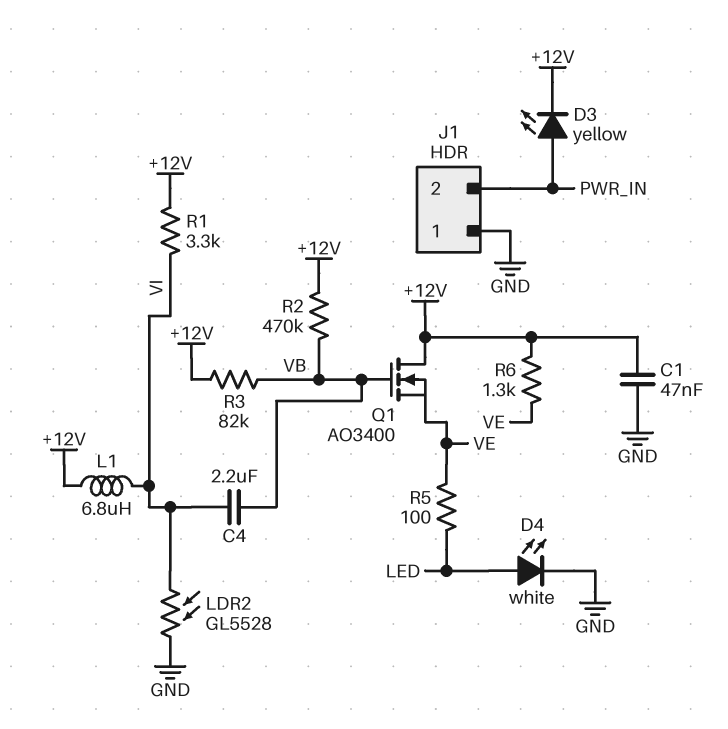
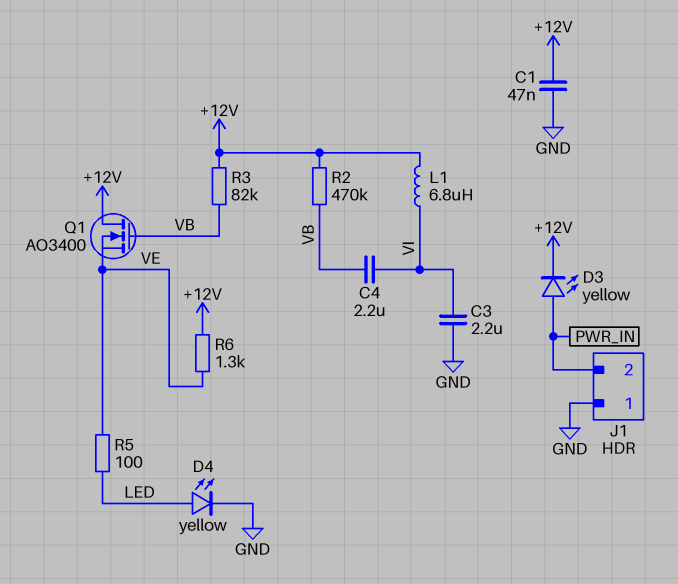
C3: none -> 2.2uF (GND, VI)
D4: LED white (A LED, K GND) -> LED yellow (A LED, K GND)
LDR2: GL5528 (GND, VI) -> none
R1: 3.3k (+12V, VI) -> none

